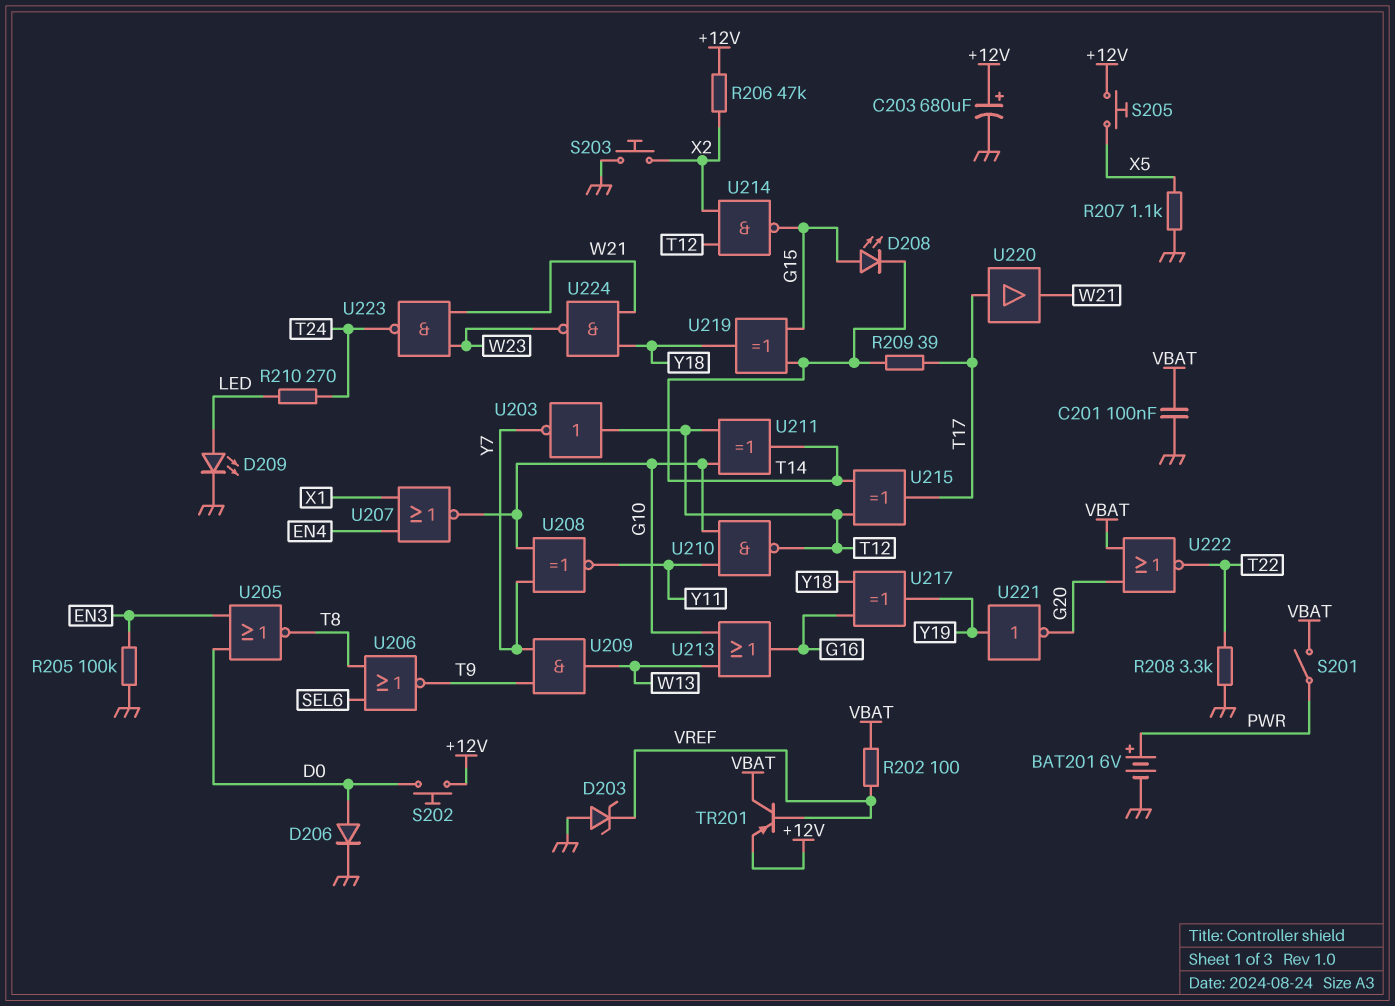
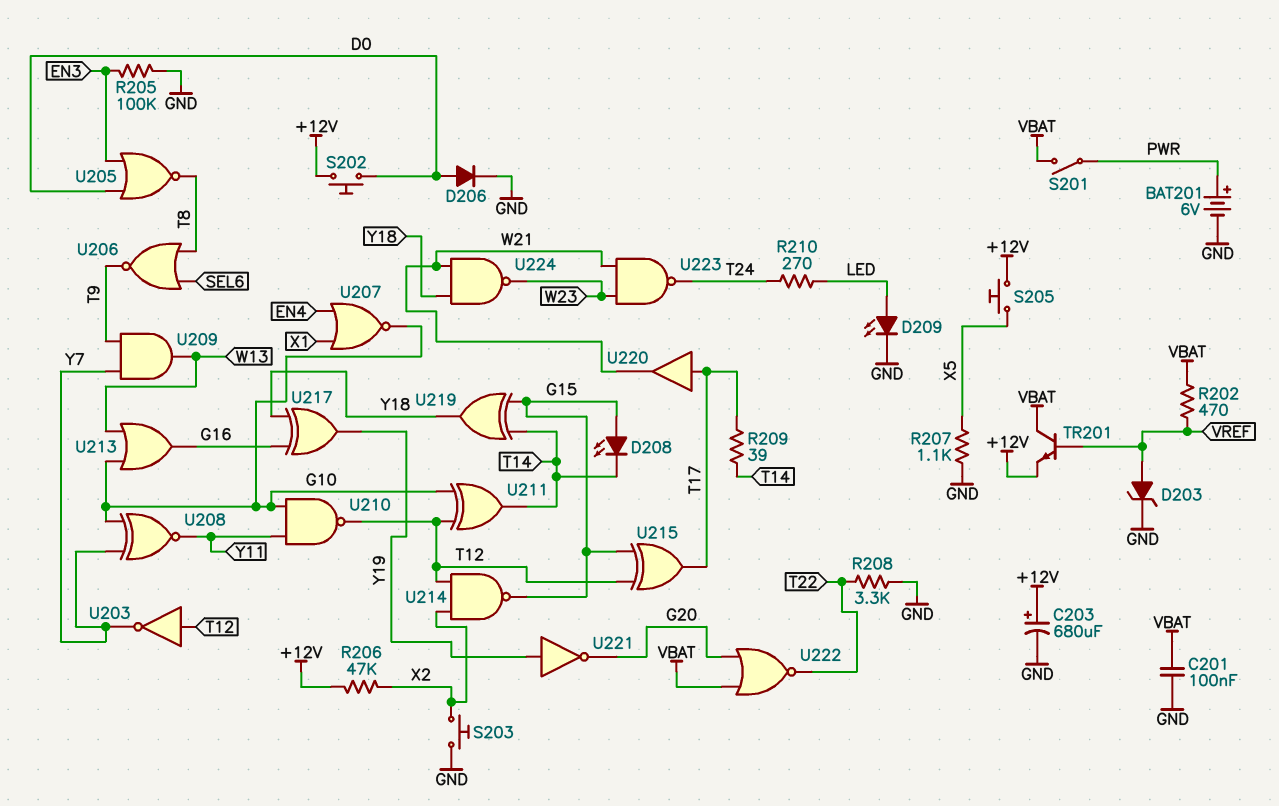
D203: zener (A GND, K VREF) -> zener (A VREF, K GND)
R202: 100 (VBAT, VREF) -> 470 (VBAT, VREF)
TR201: PNP (B VREF, C VBAT, E +12V) -> NPN (B VREF, C VBAT, E +12V)
U215: XOR (in T12, in T14, out T17) -> XOR (in G15, in T12, out T17)

